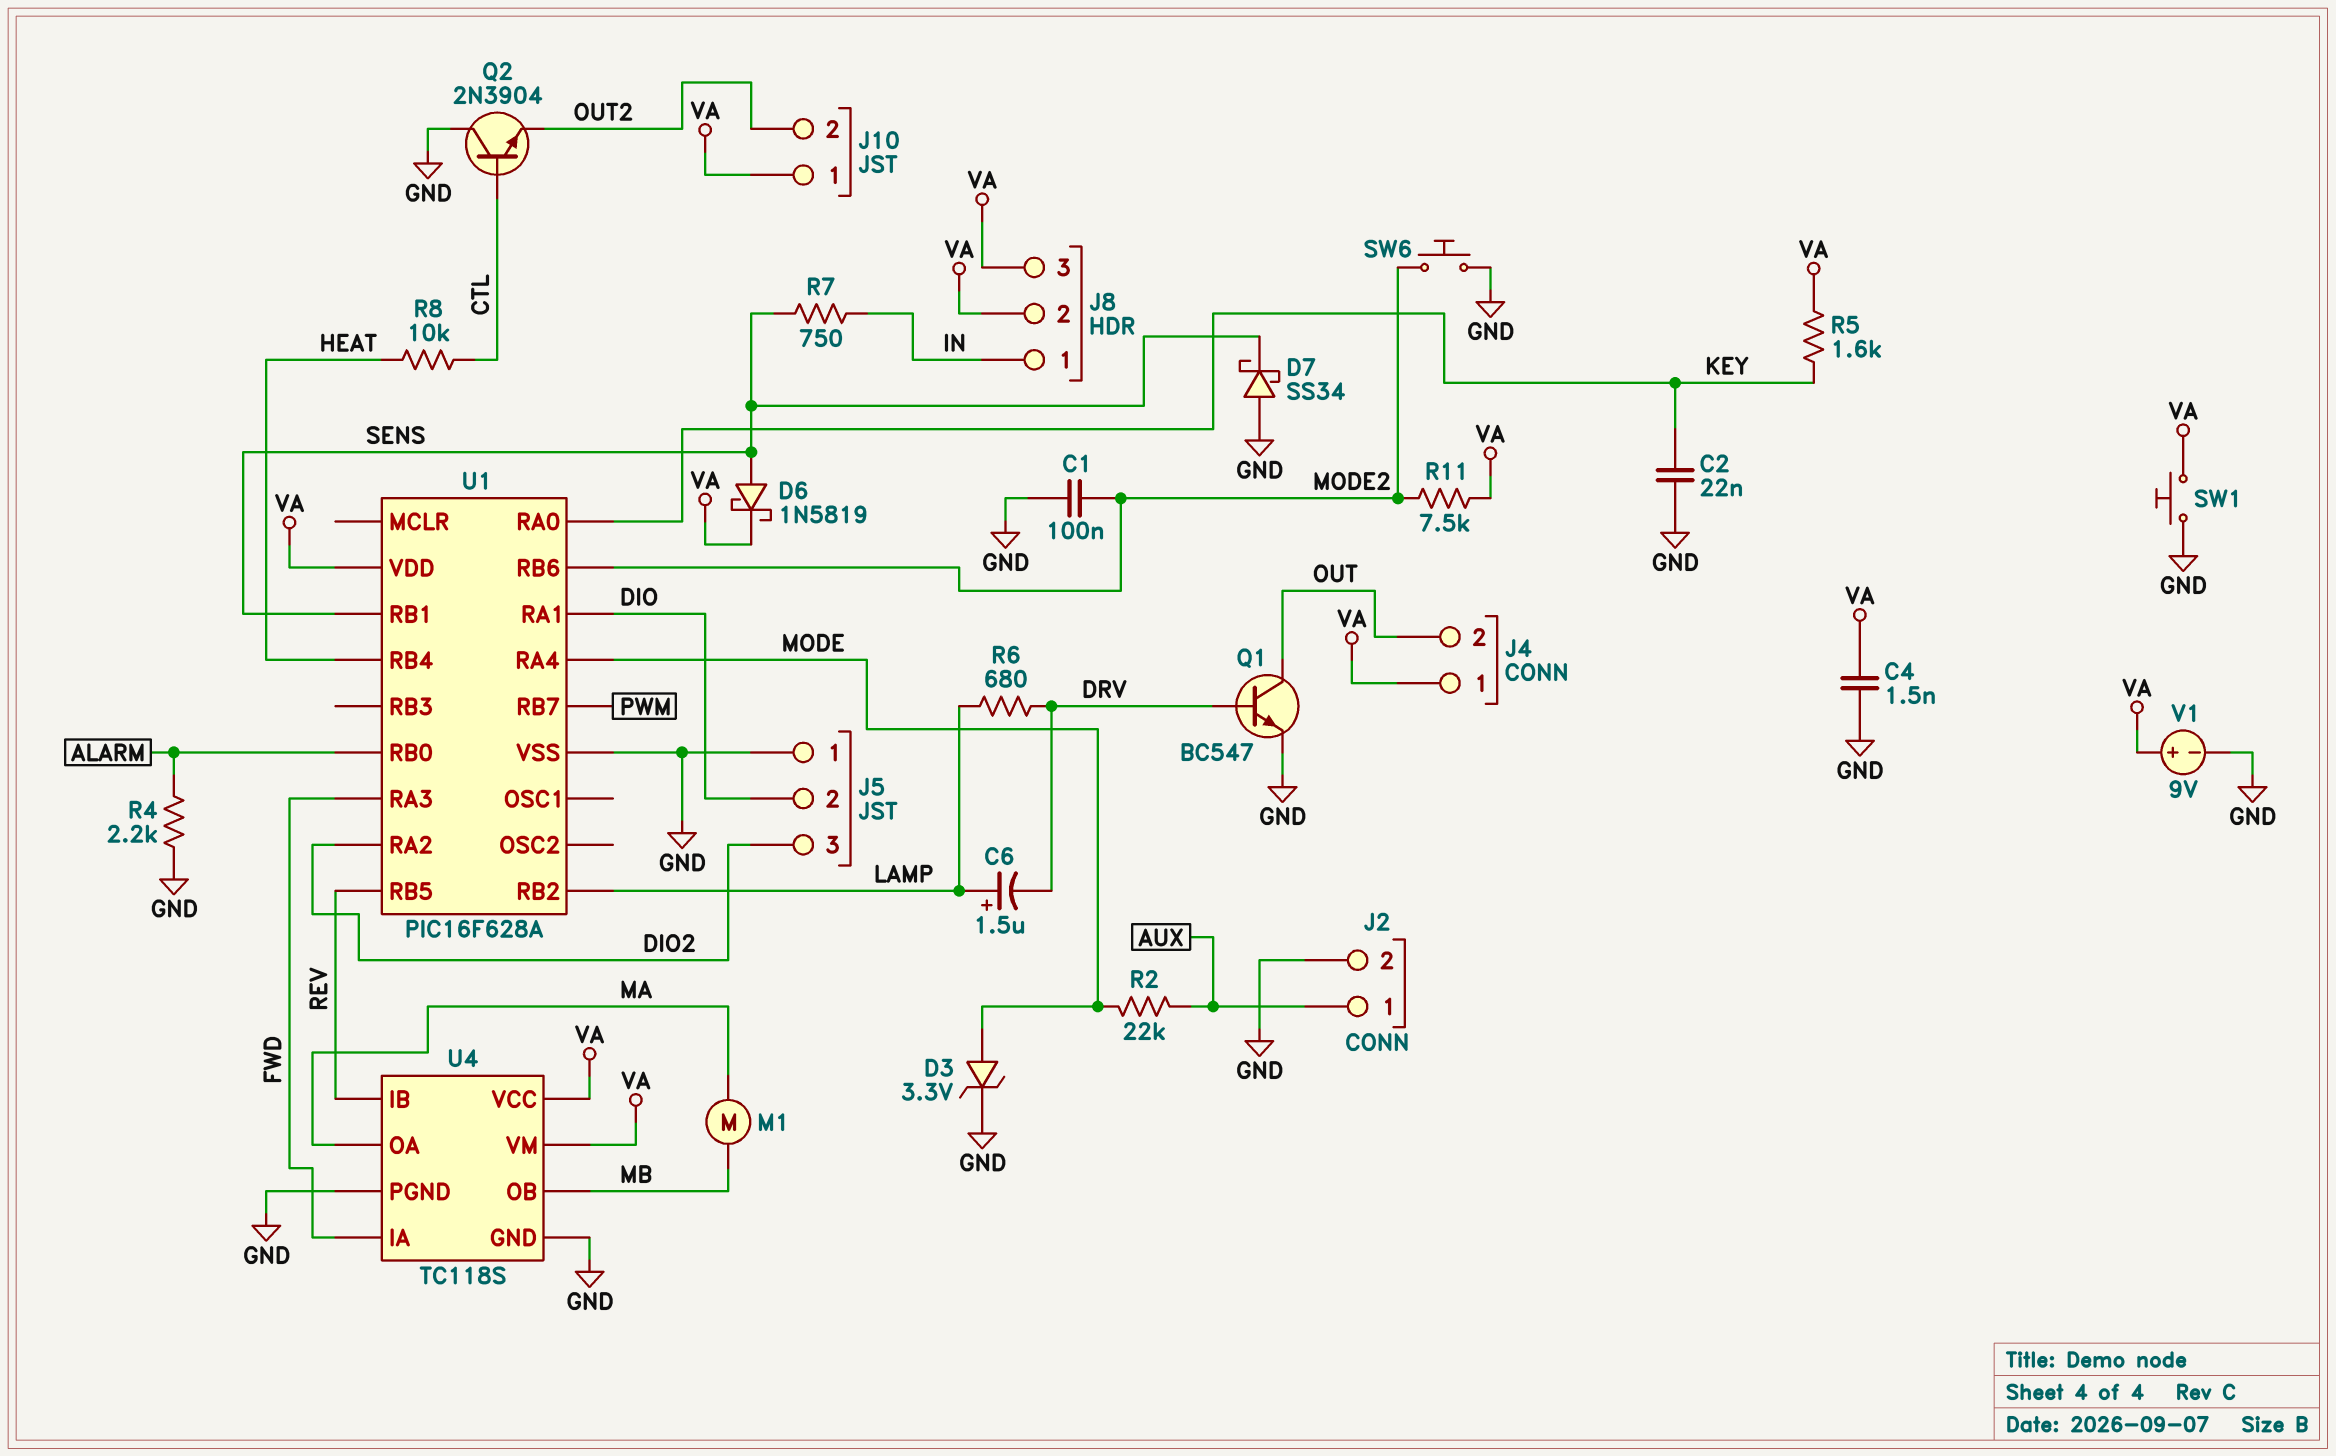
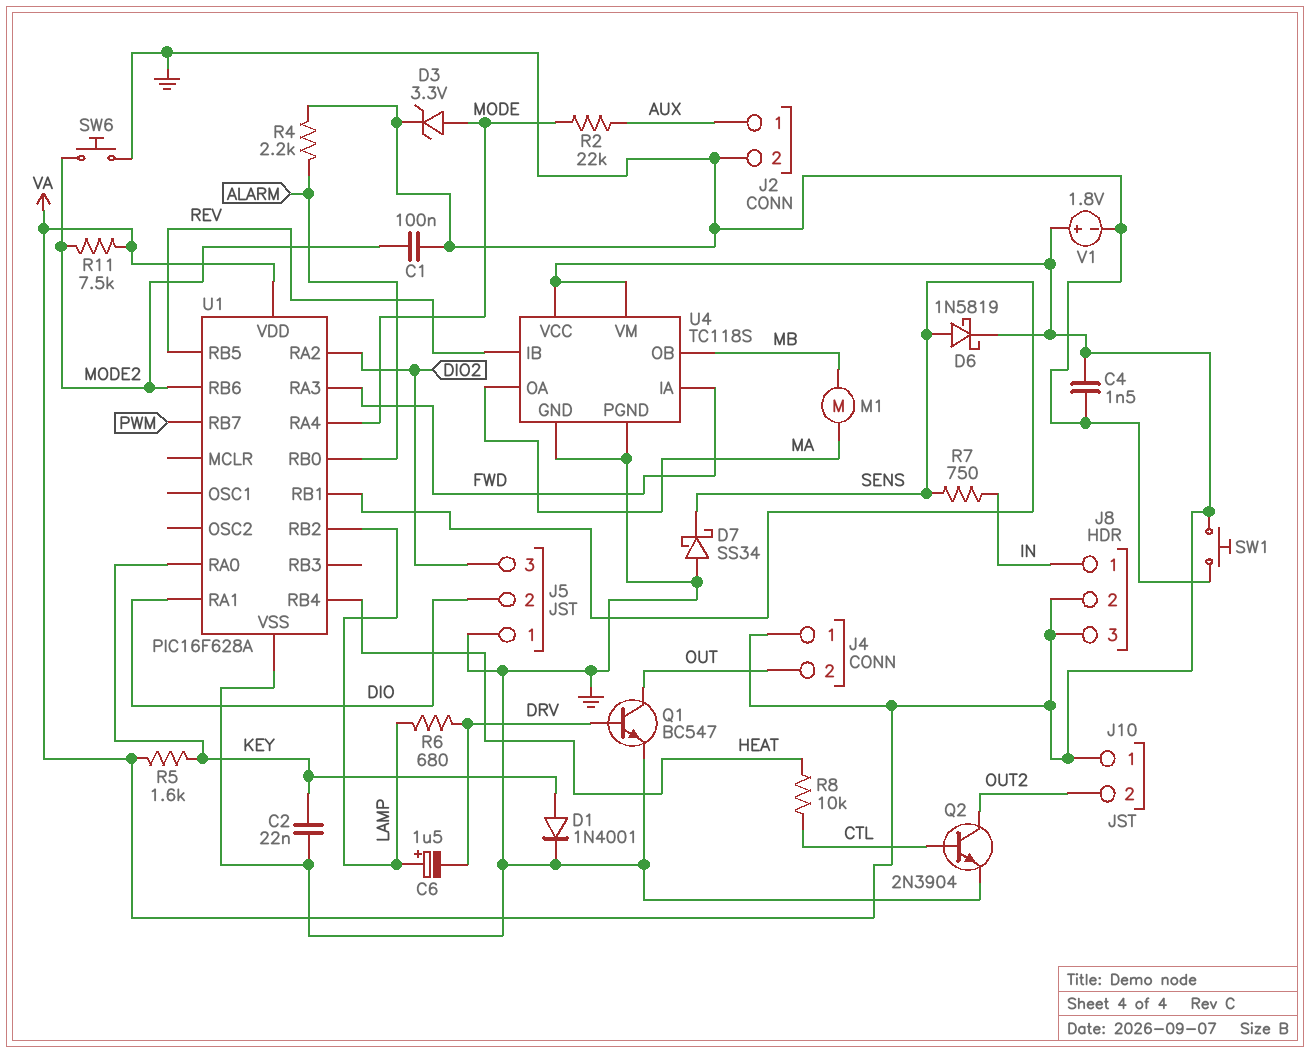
D1: none -> diode 1N4001 (A KEY, K GND)
Q2: NPN 2N3904 (B CTL, C GND, E OUT2) -> NPN 2N3904 (B CTL, C OUT2, E GND)
V1: 9V (plus VA, minus GND) -> 1.8V (plus VA, minus GND)

